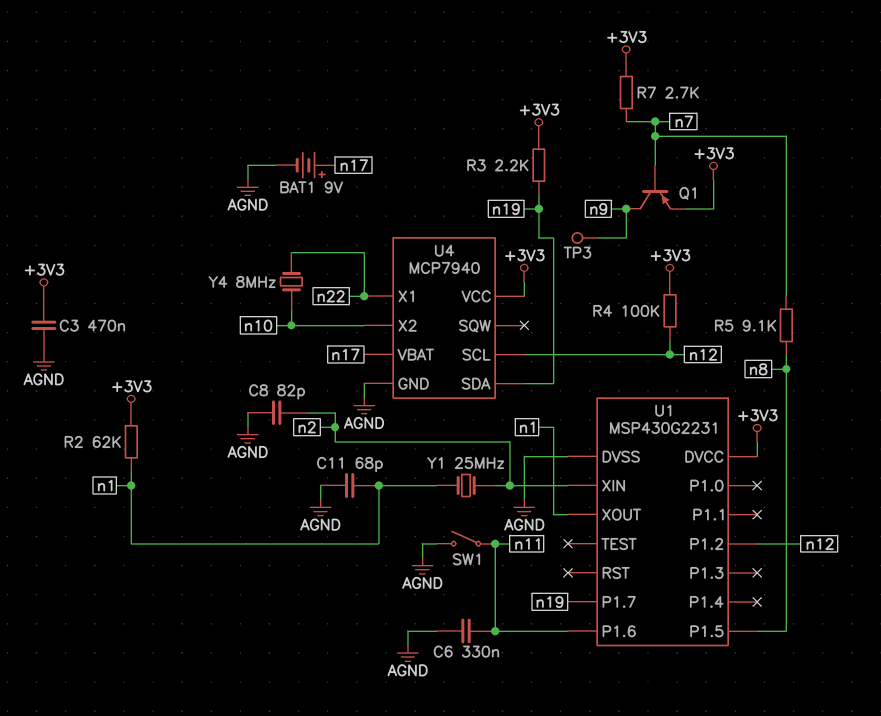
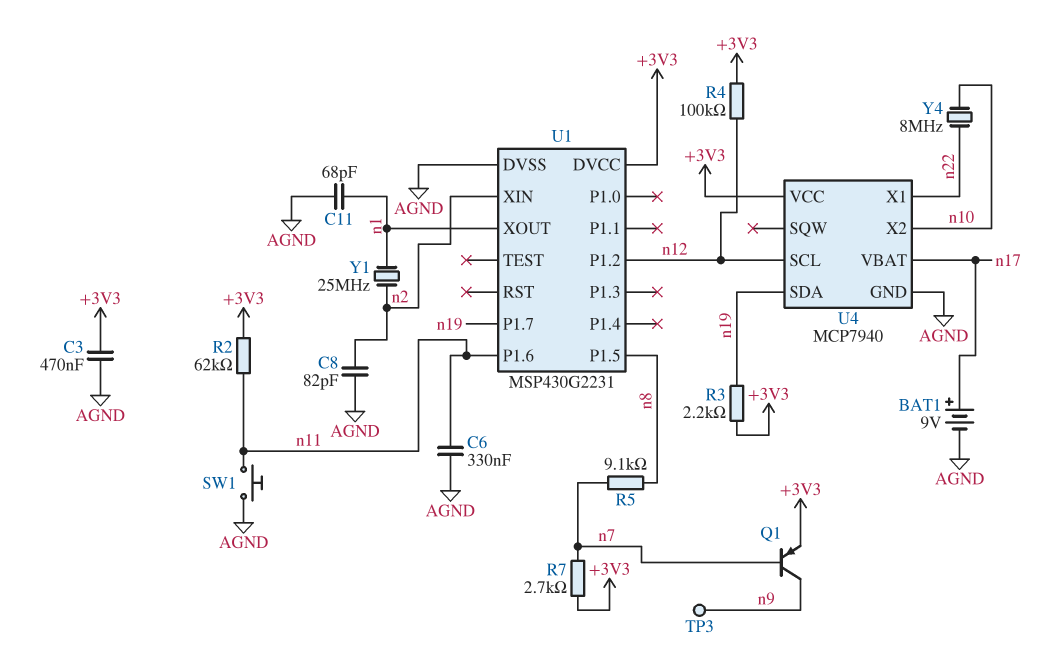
R2: 62k (+3V3, n1) -> 62k (+3V3, n11)
SW1: switch (AGND, n11) -> button (AGND, n11)

